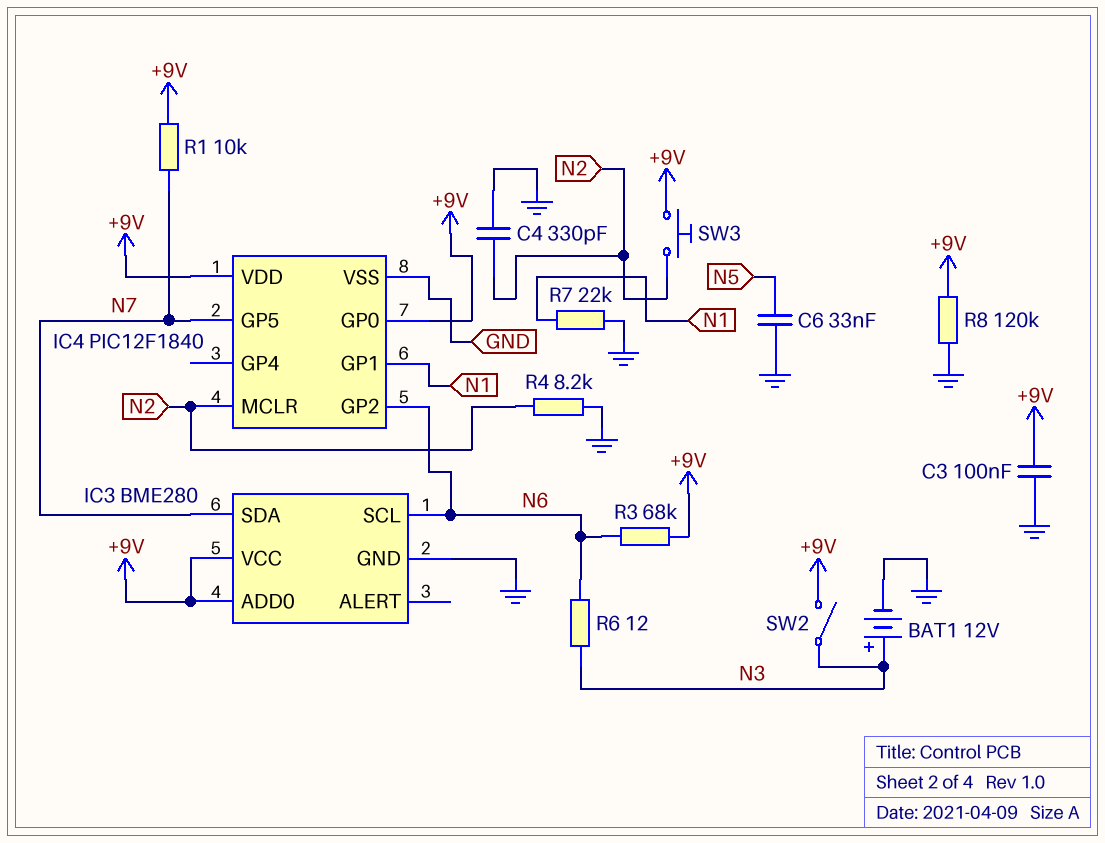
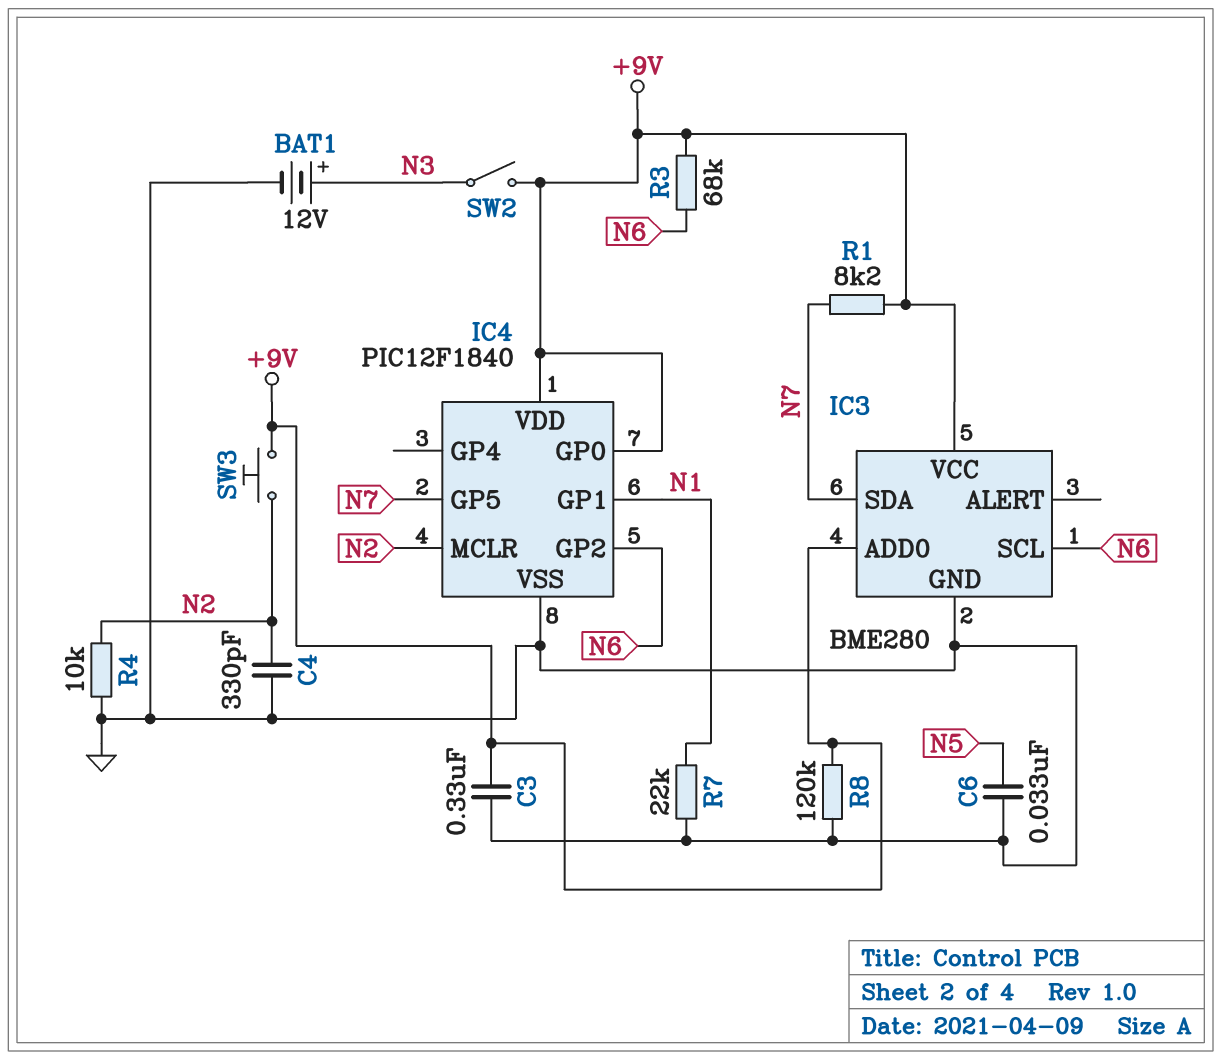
C3: 100nF (+9V, GND) -> 330nF (+9V, GND)
R1: 10k (+9V, N7) -> 8.2k (+9V, N7)
R4: 8.2k (GND, N2) -> 10k (GND, N2)
R6: 12 (N3, N6) -> none

